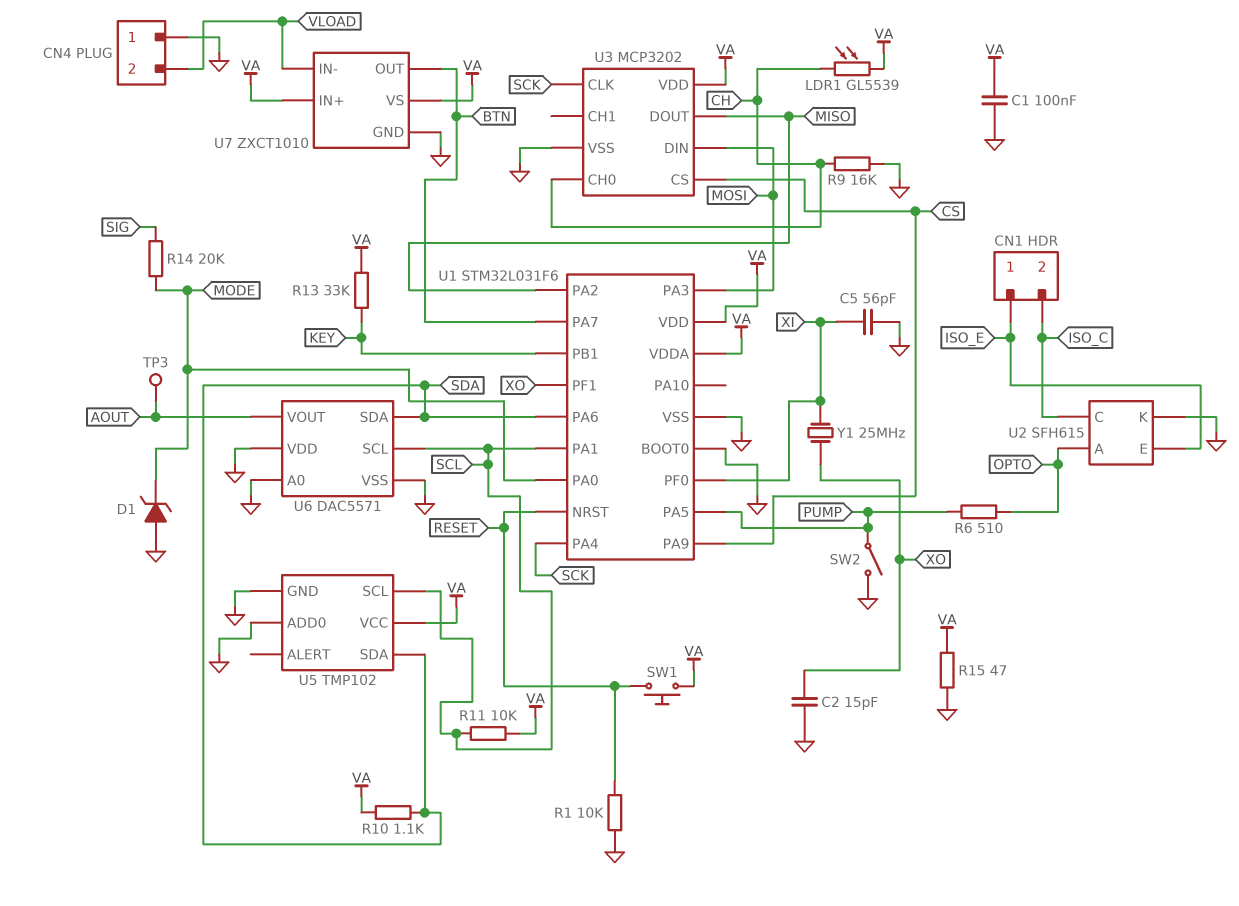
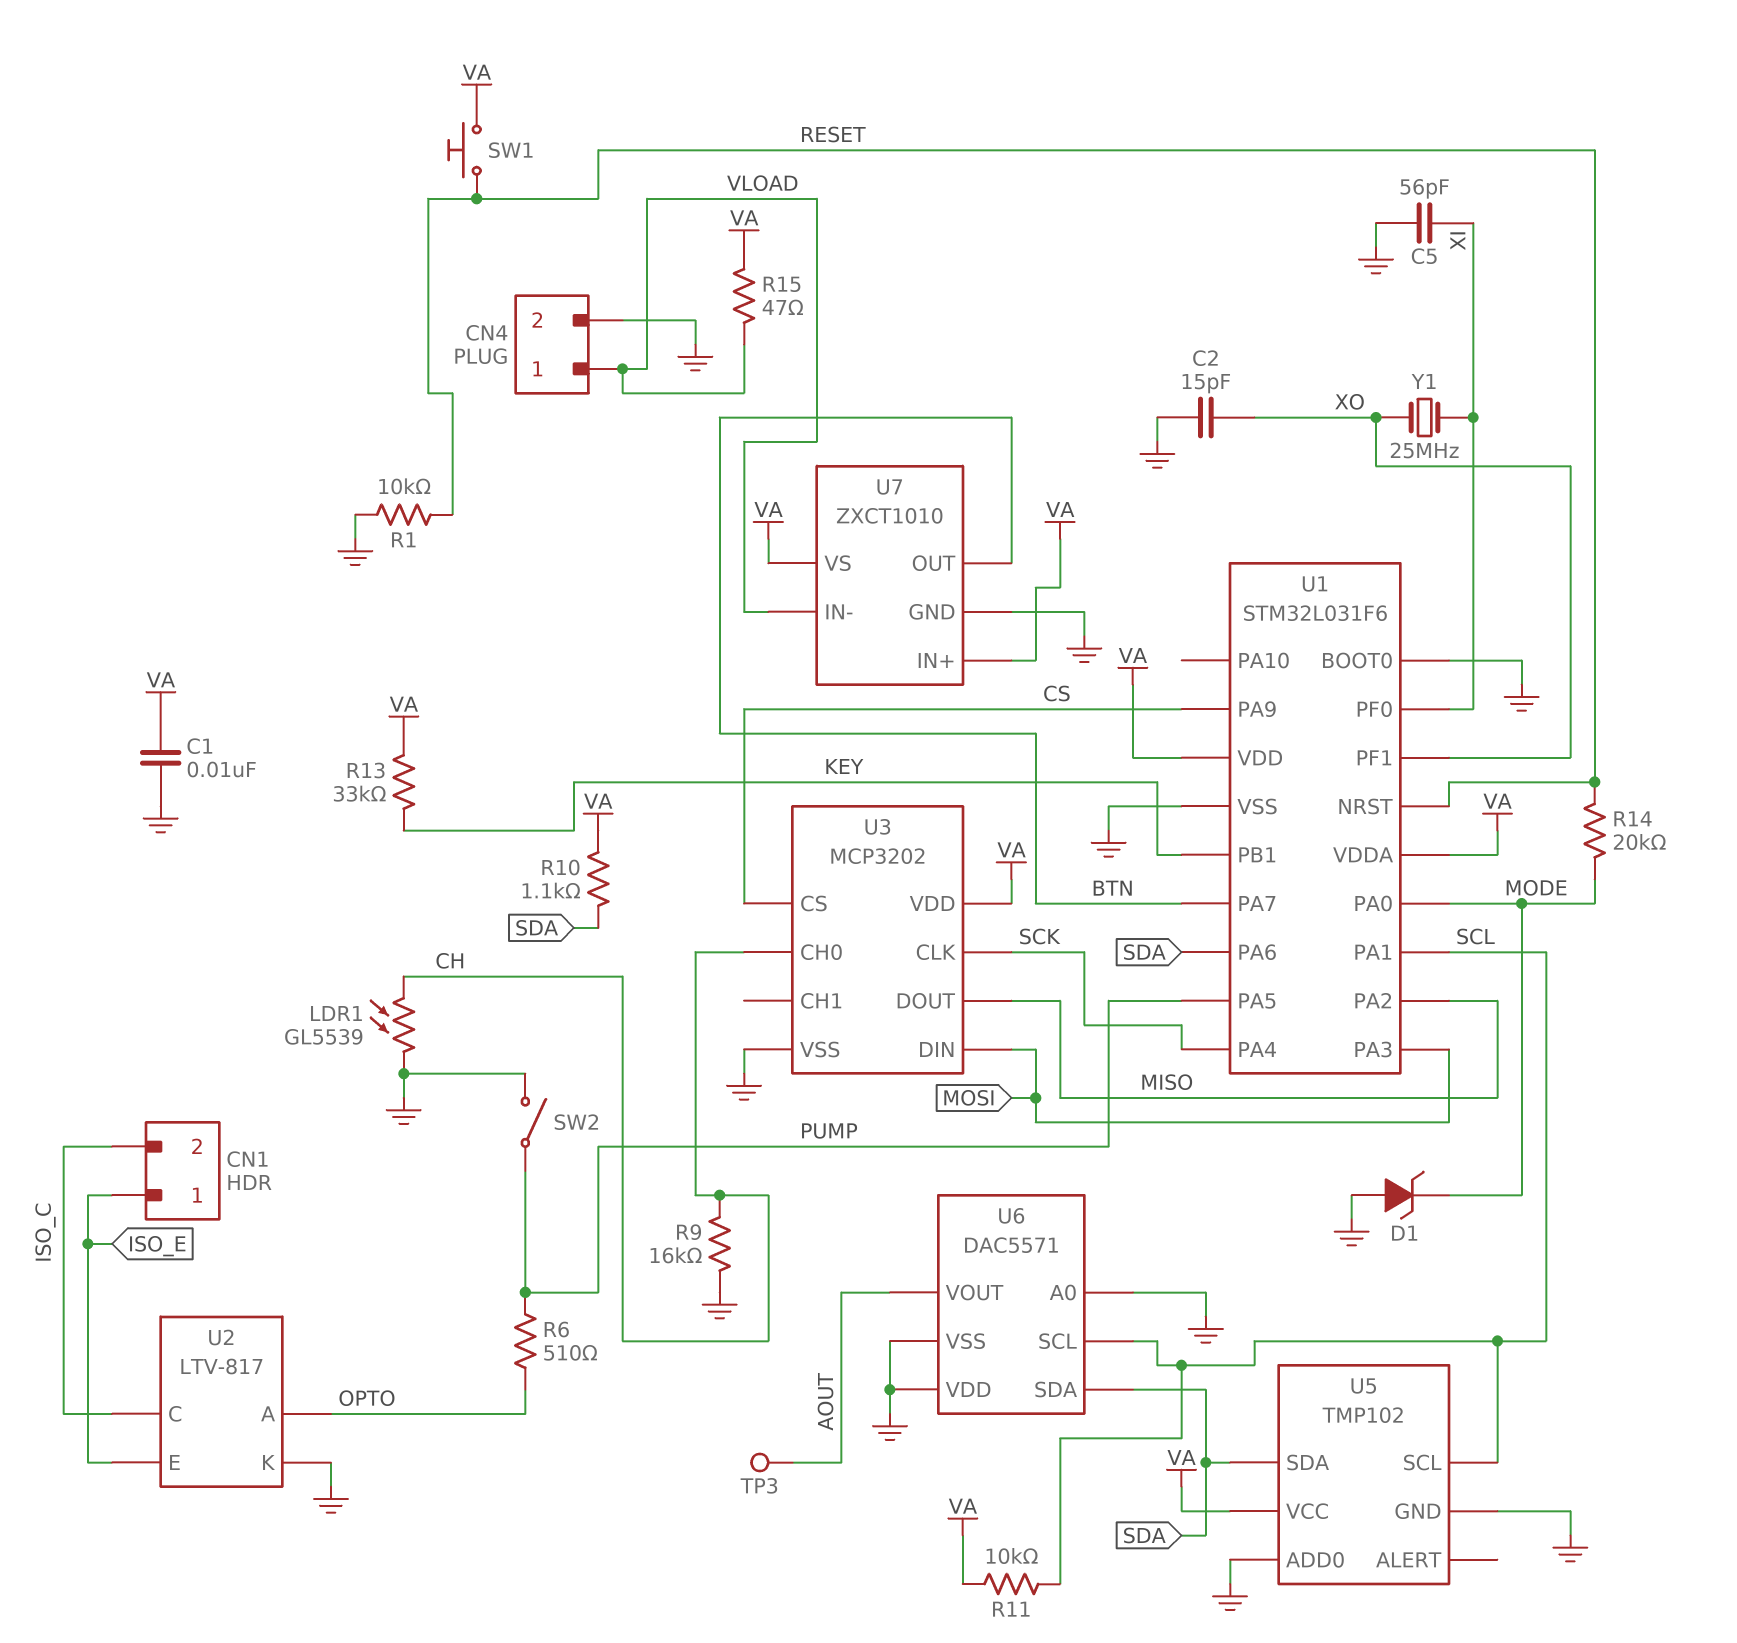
C1: 100nF (GND, VA) -> 10nF (GND, VA)
CN4 pin 1: GND -> VLOAD
CN4 pin 2: VLOAD -> GND
LDR1: GL5539 (CH, VA) -> GL5539 (CH, GND)
R14: 20k (MODE, SIG) -> 20k (MODE, RESET)
R15: 47 (GND, VA) -> 47 (VA, VLOAD)
U2: SFH615 -> LTV-817

